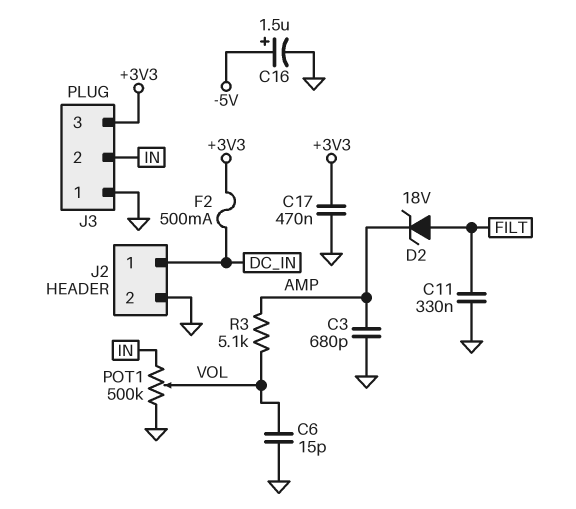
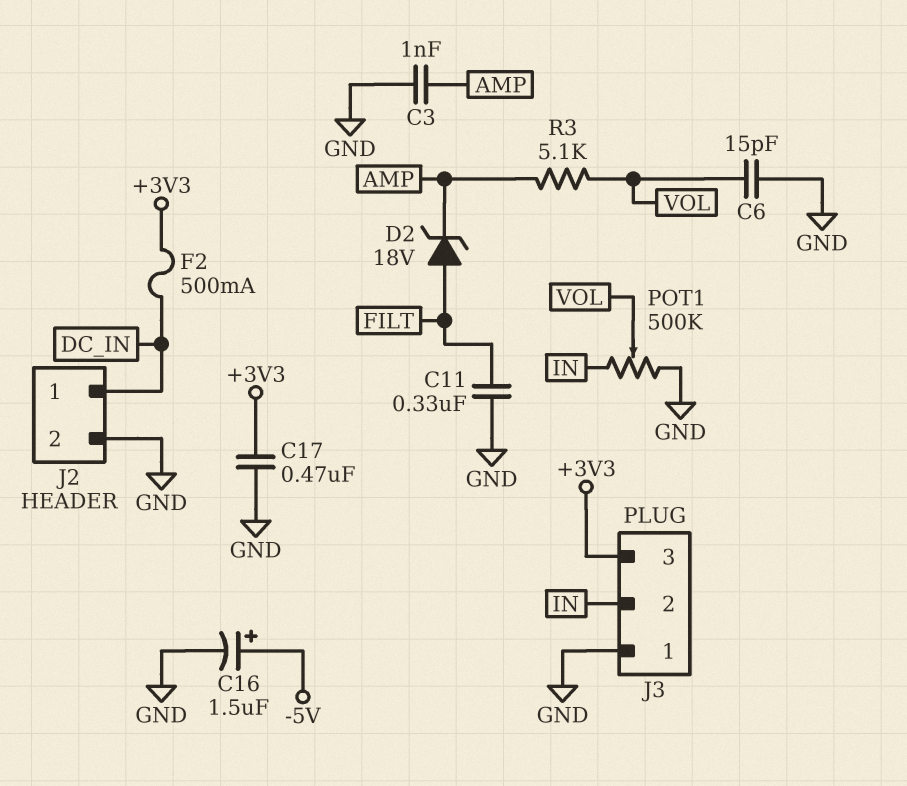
C3: 680pF (AMP, GND) -> 1nF (AMP, GND)

